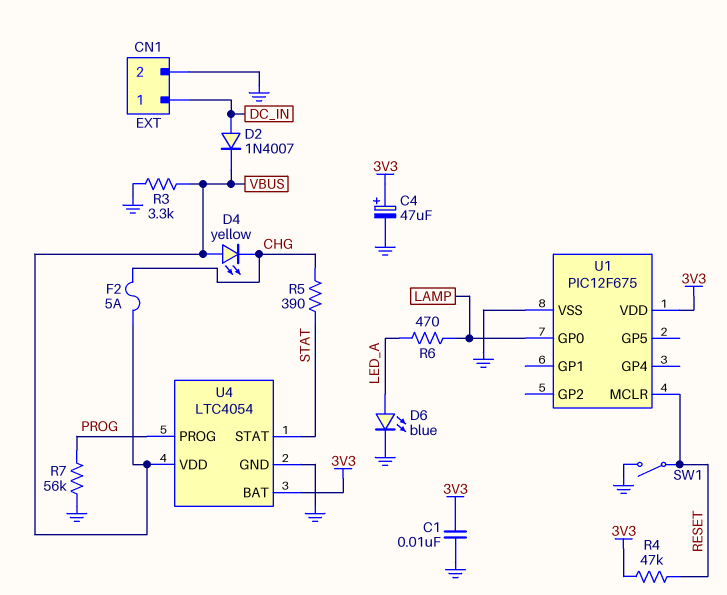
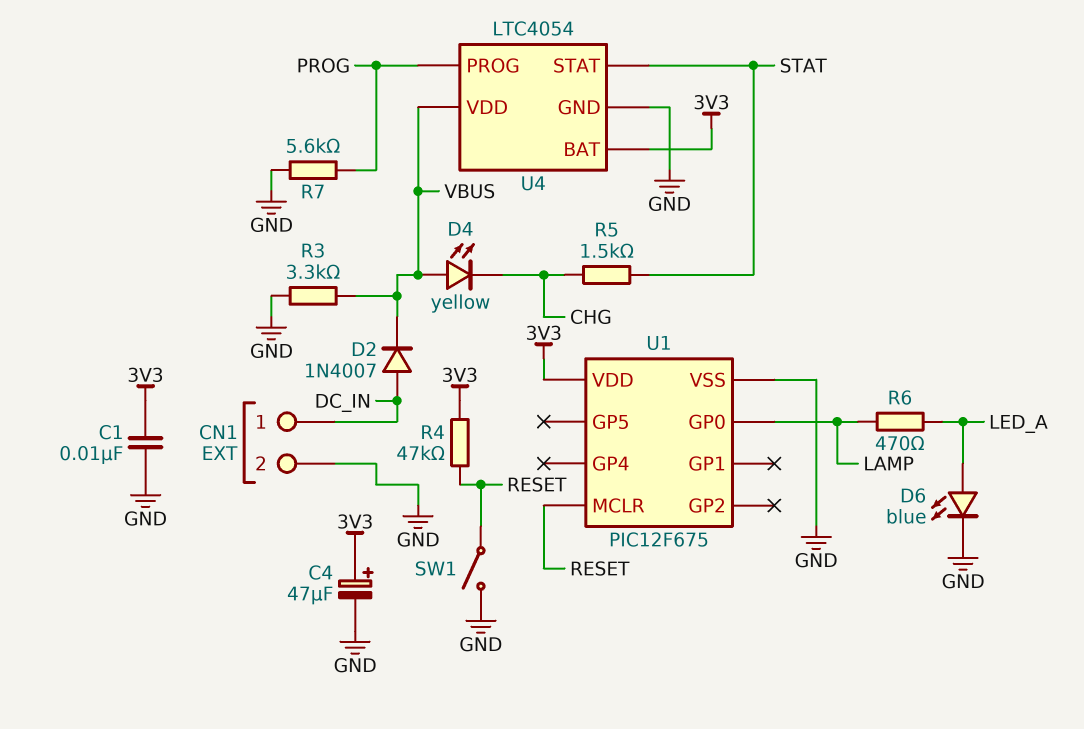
F2: 5A (CHG, VBUS) -> none
R5: 390 (CHG, STAT) -> 1.5k (CHG, STAT)
R7: 56k (GND, PROG) -> 5.6k (GND, PROG)

